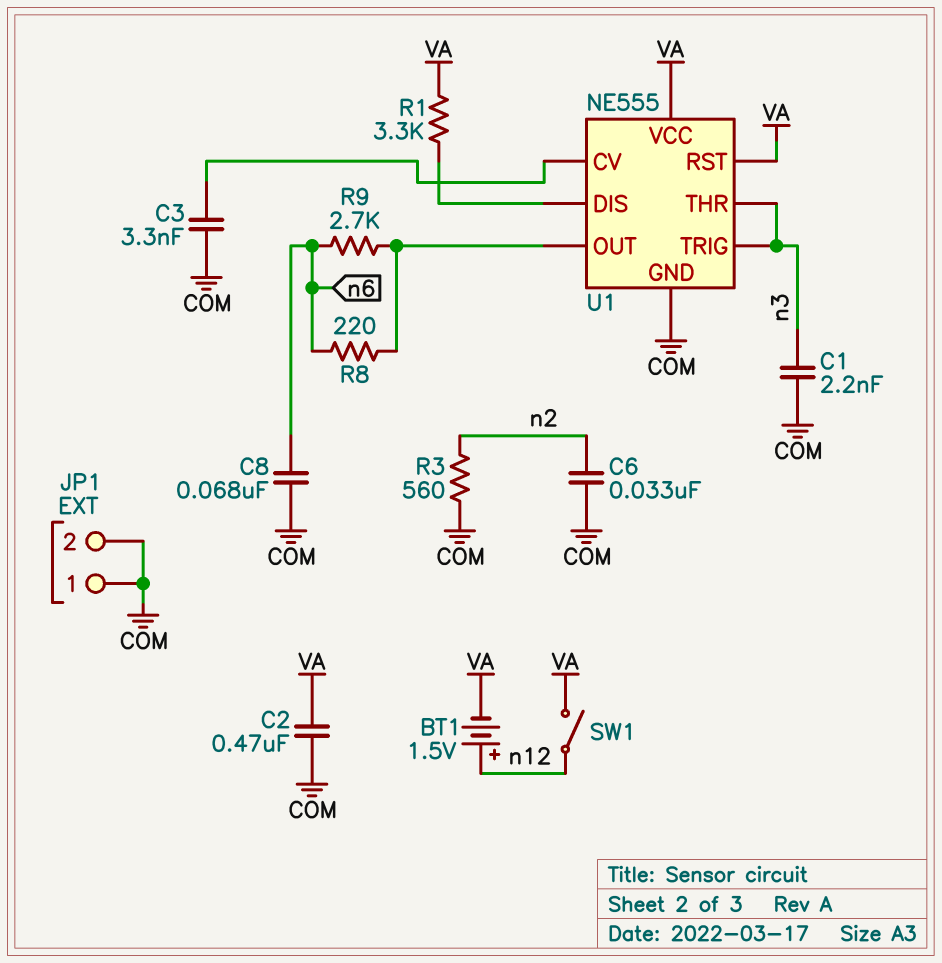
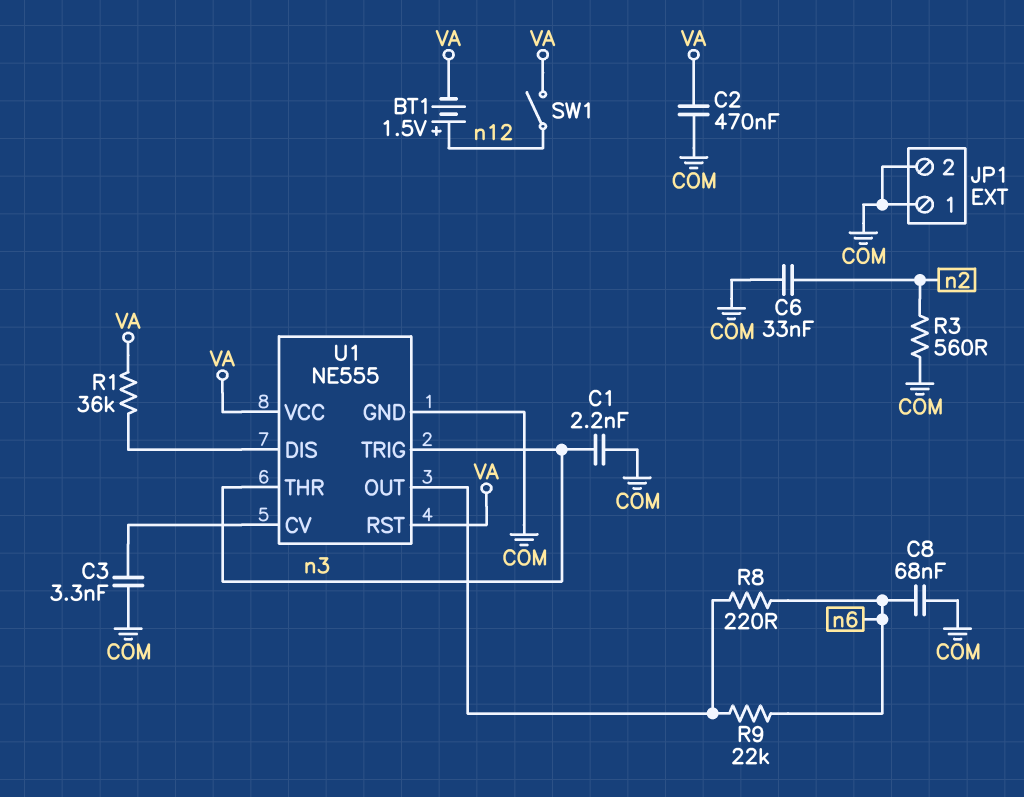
R1: 3.3k (U1/DIS, VA) -> 36k (U1/DIS, VA)
R9: 2.7k (U1/OUT, n6) -> 22k (U1/OUT, n6)

